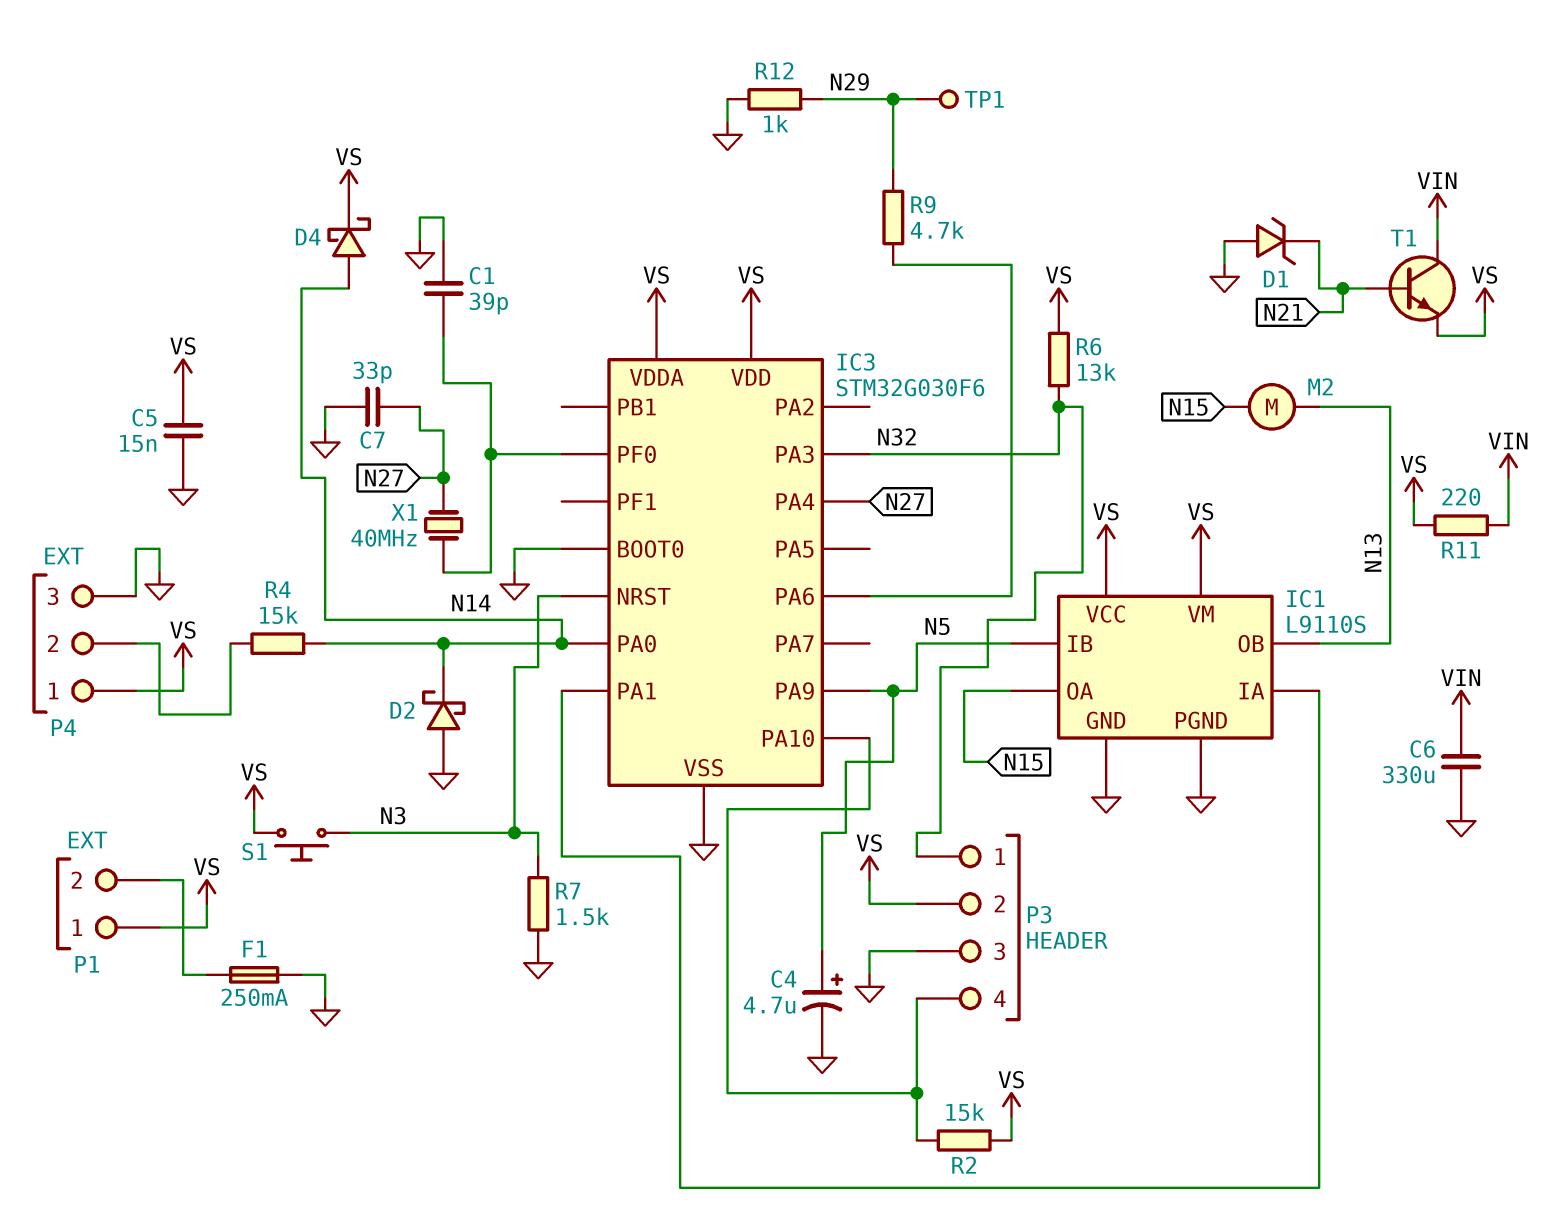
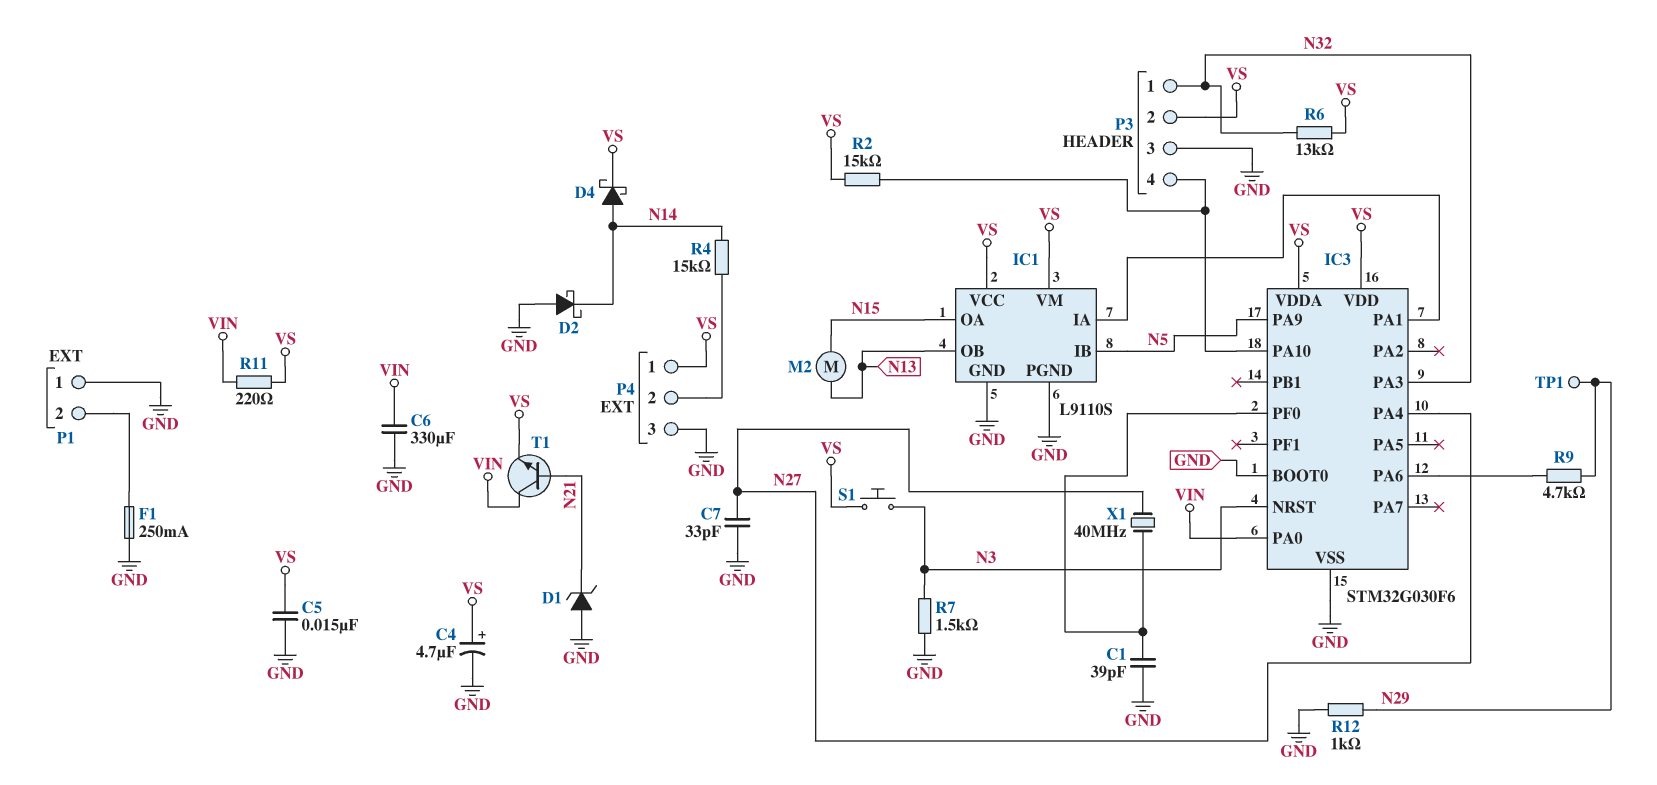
C4: 4.7uF (plus N5, minus GND) -> 4.7uF (plus VS, minus GND)
IC3 pin PA0: N14 -> VIN
P1 pin 1: VS -> GND

